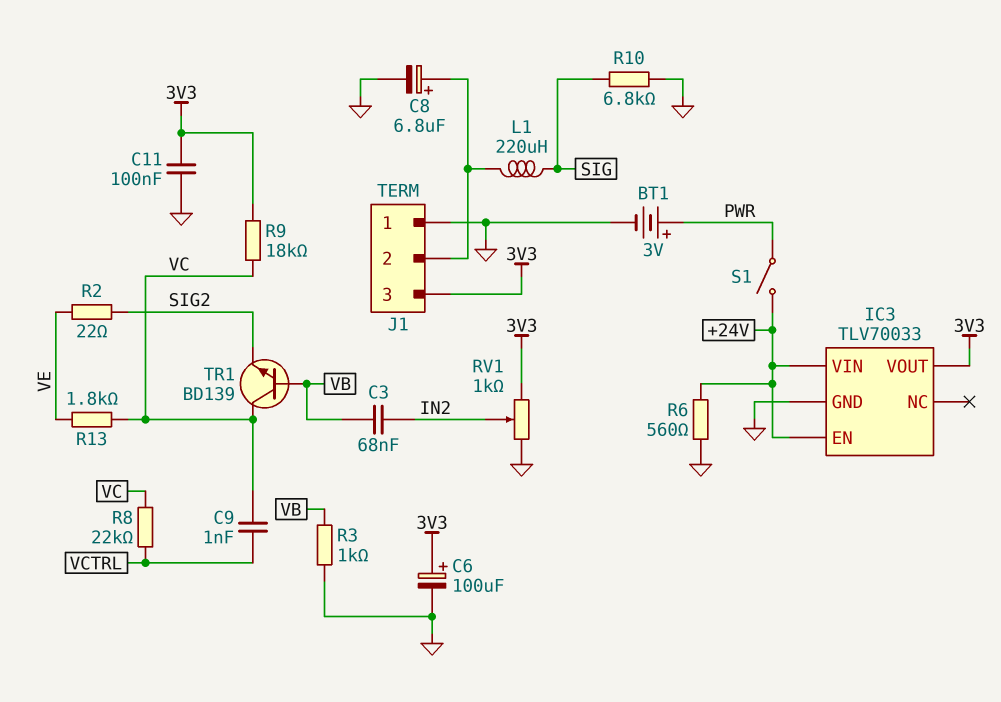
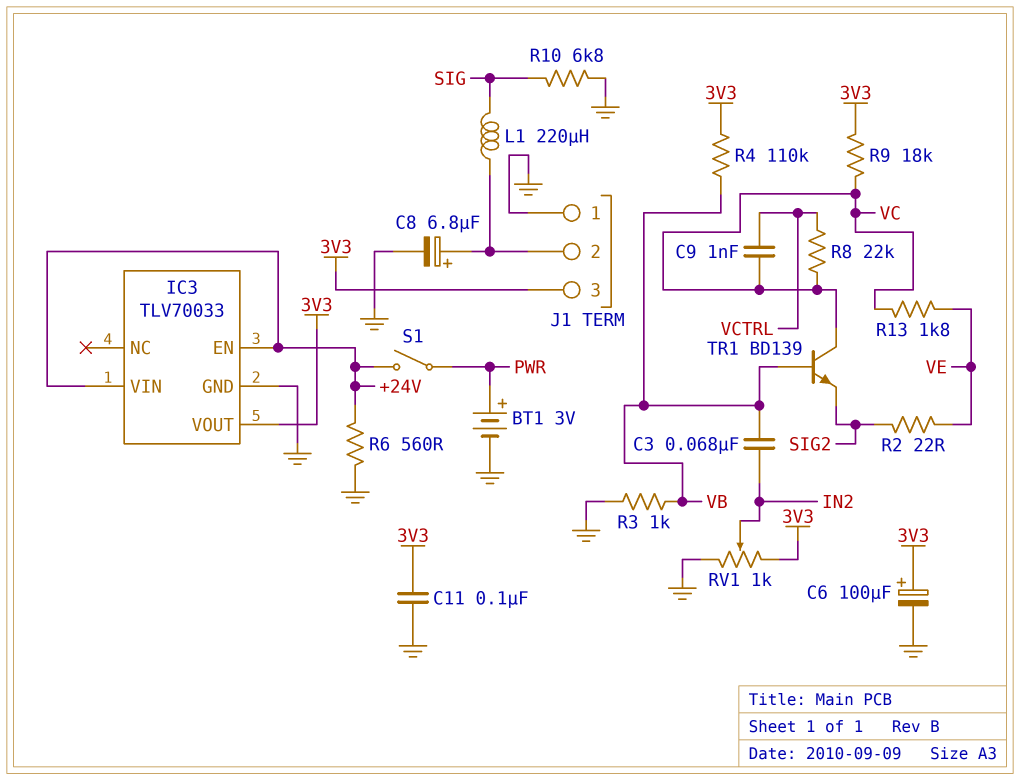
R4: none -> 110k (3V3, VB)

